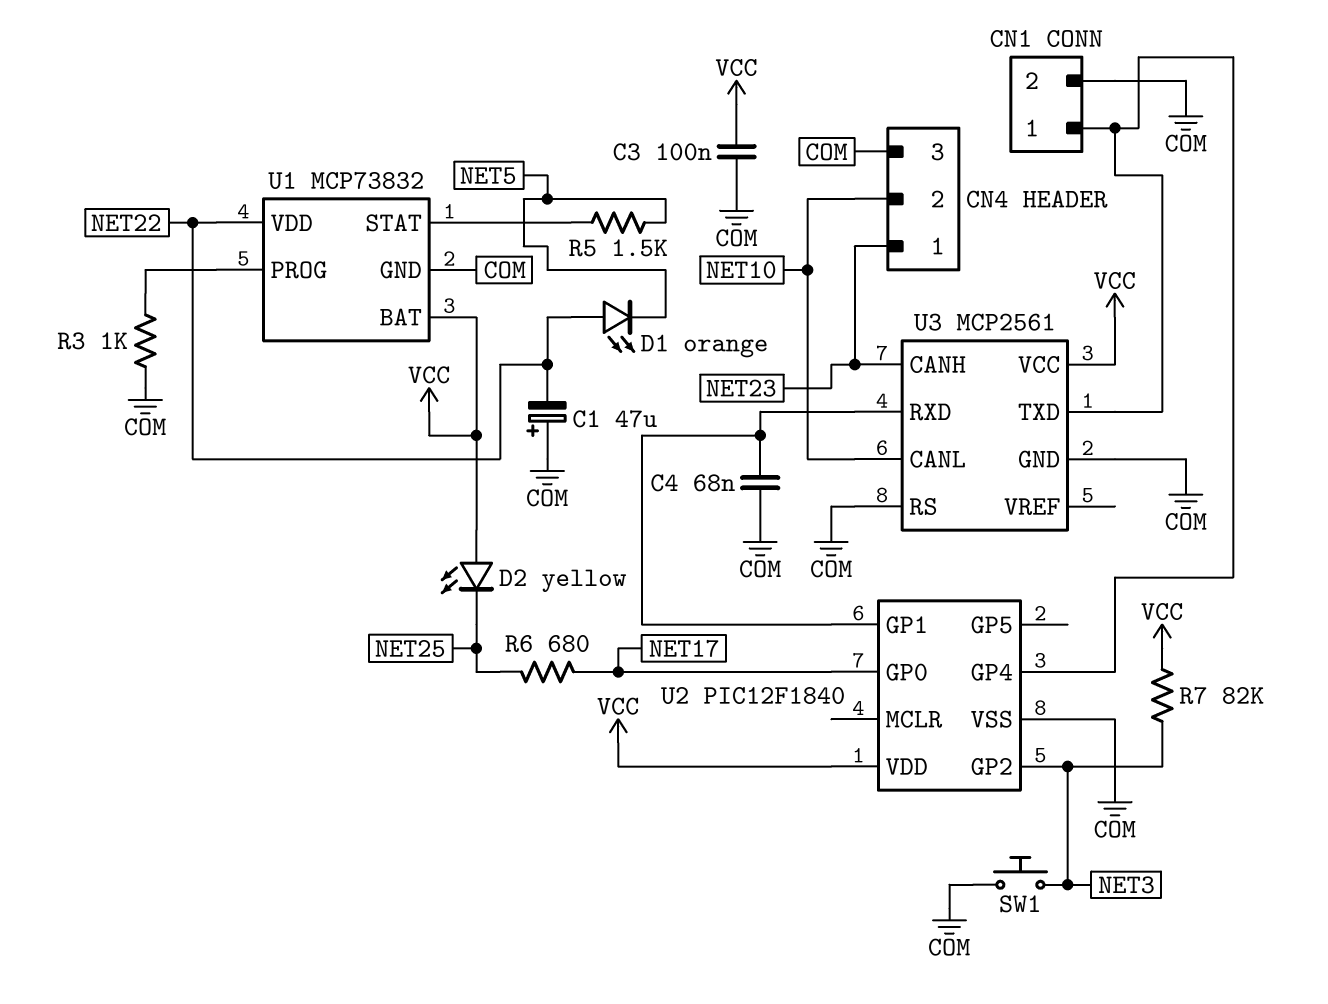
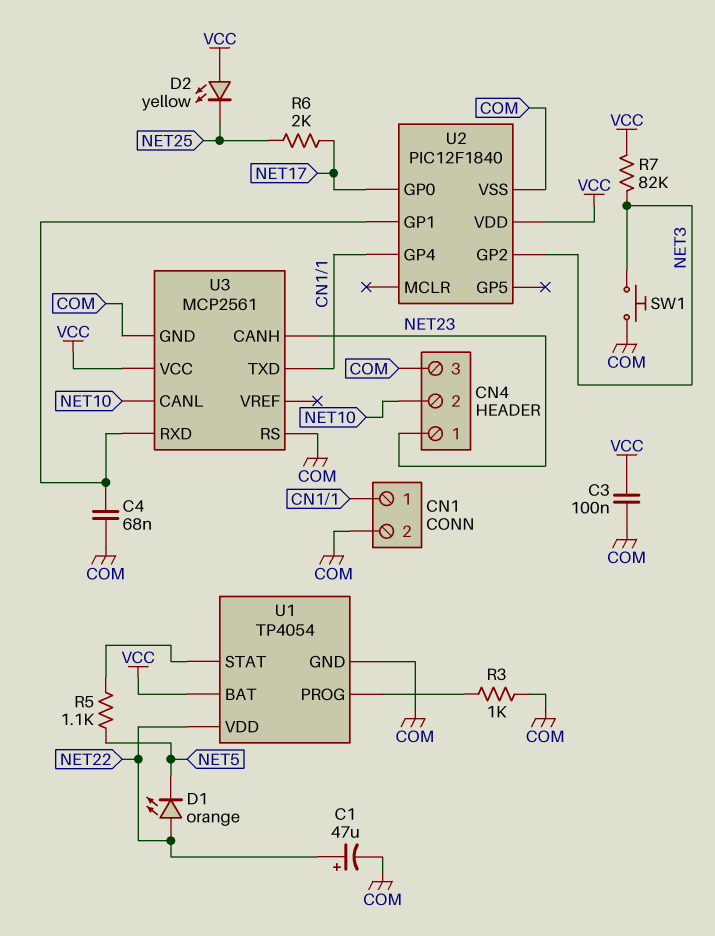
C1: 47uF (plus COM, minus NET22) -> 47uF (plus NET22, minus COM)
R5: 1.5k (NET5, U1/STAT) -> 1.1k (NET5, U1/STAT)
R6: 680 (NET17, NET25) -> 2k (NET17, NET25)
U1: MCP73832 -> TP4054

